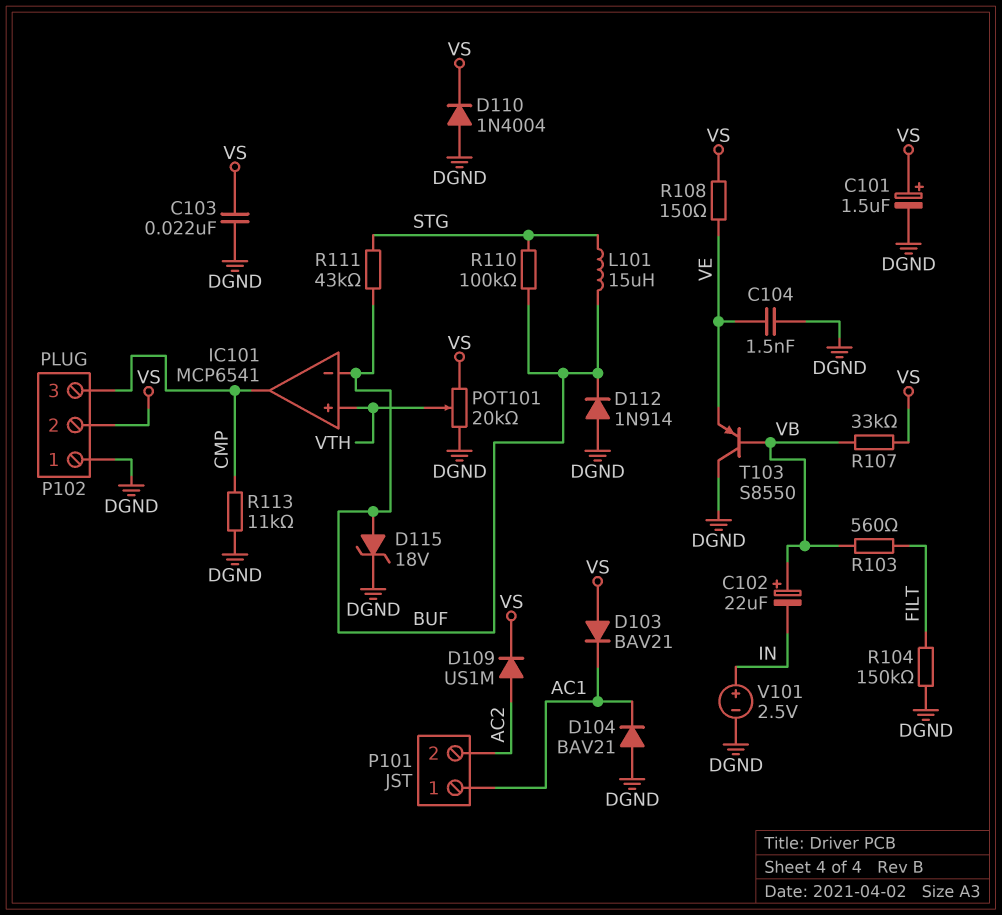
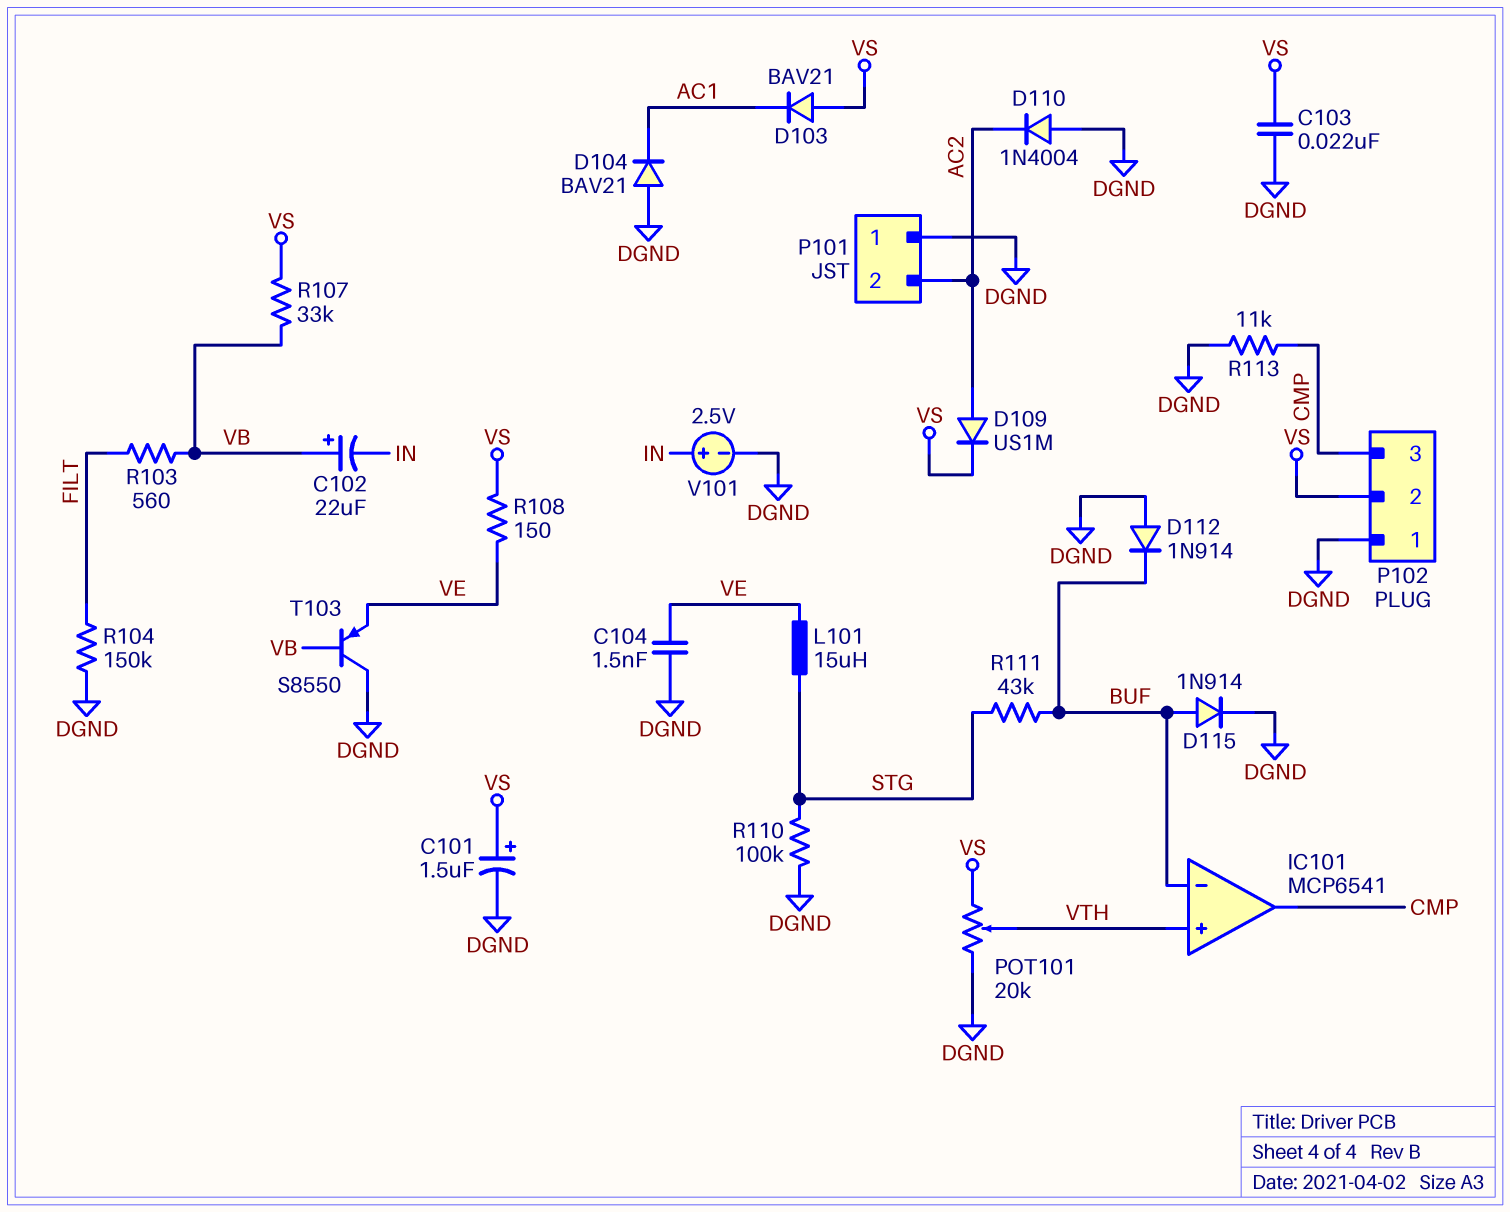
D110: diode 1N4004 (A DGND, K VS) -> diode 1N4004 (A DGND, K AC2)
D115: zener 18V (A BUF, K DGND) -> diode 1N914 (A BUF, K DGND)
L101: 15uH (BUF, STG) -> 15uH (STG, VE)
P101 pin 1: AC1 -> DGND
R110: 100k (BUF, STG) -> 100k (DGND, STG)

